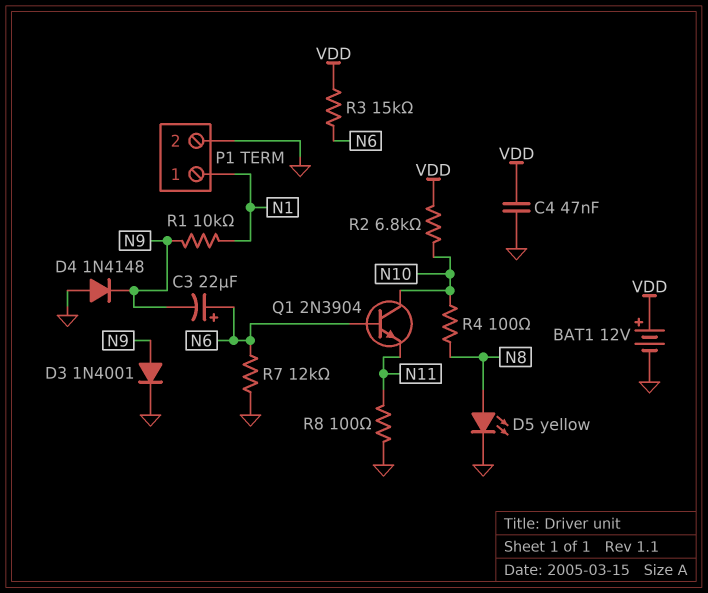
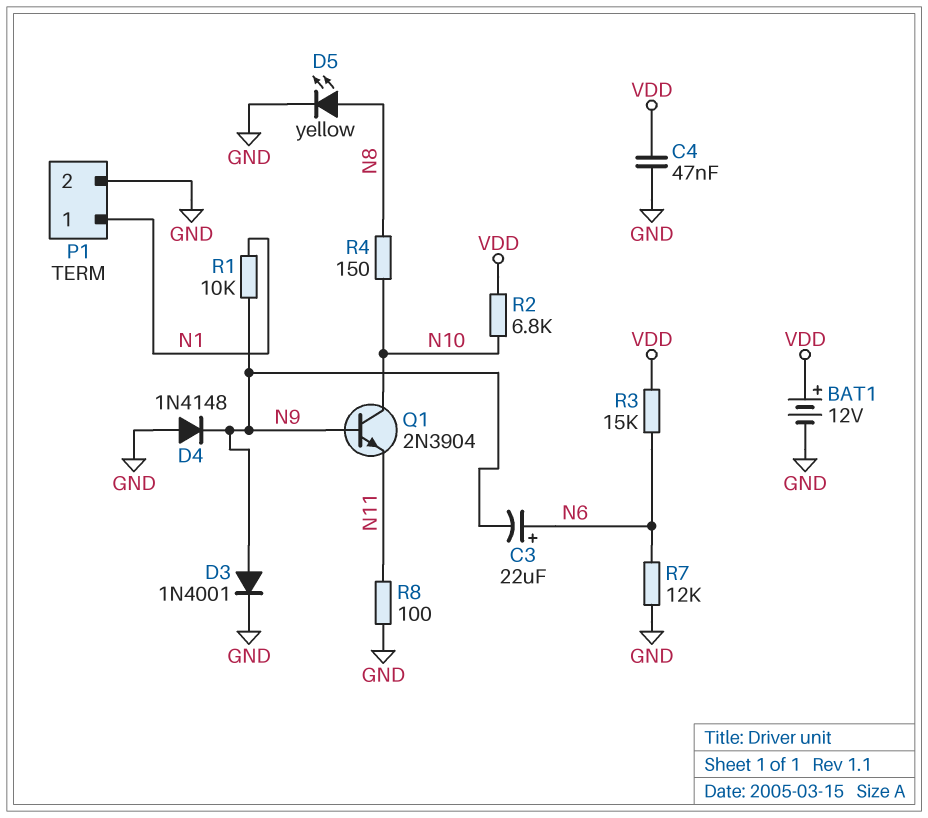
Q1: NPN 2N3904 (B N6, C N10, E N11) -> NPN 2N3904 (B N9, C N10, E N11)
R4: 100 (N8, N10) -> 150 (N8, N10)

